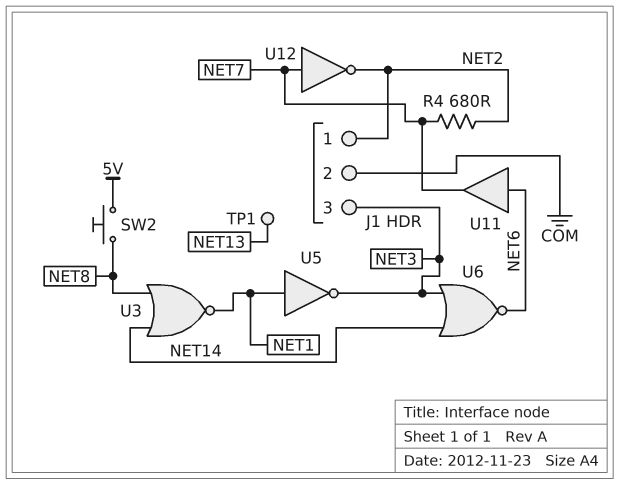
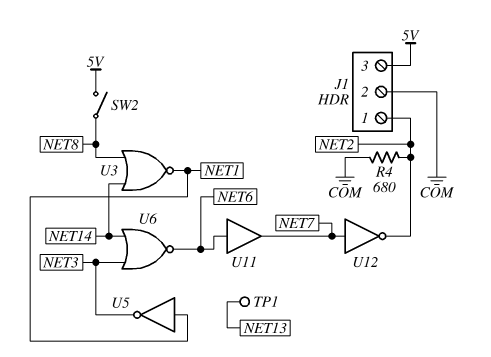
J1 pin 3: NET3 -> 5V
R4: 680 (NET2, NET7) -> 680 (COM, NET2)
SW2: button (5V, NET8) -> switch (5V, NET8)

